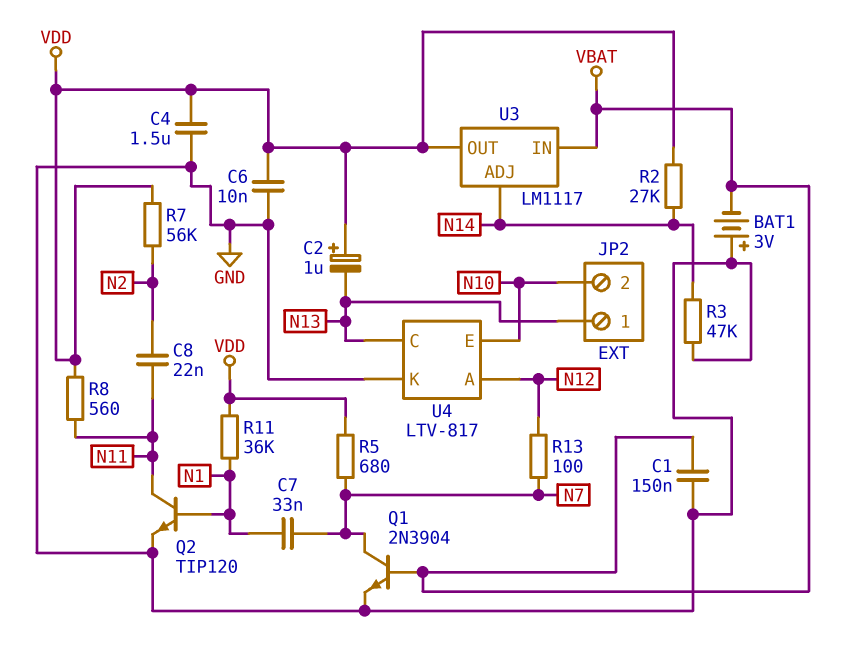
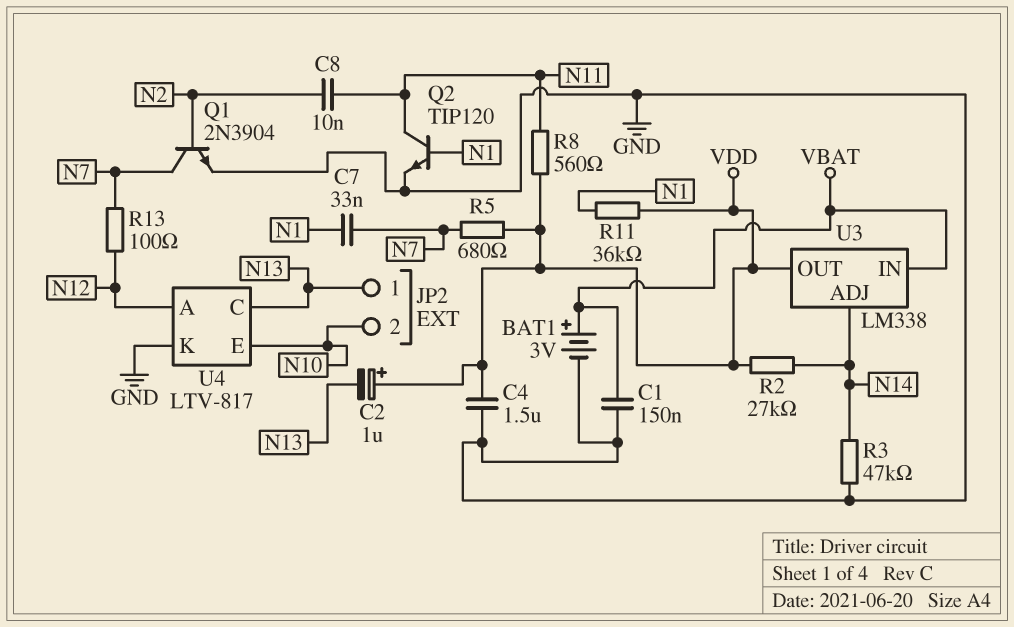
BAT1: 3V (plus GND, minus VBAT) -> 3V (plus VBAT, minus GND)
C6: 10nF (GND, VDD) -> none
C8: 22nF (N2, N11) -> 10nF (N2, N11)
Q1: NPN 2N3904 (B VBAT, C N7, E GND) -> NPN 2N3904 (B N2, C N7, E GND)
R7: 56k (N2, VDD) -> none
U3: LM1117 -> LM338

